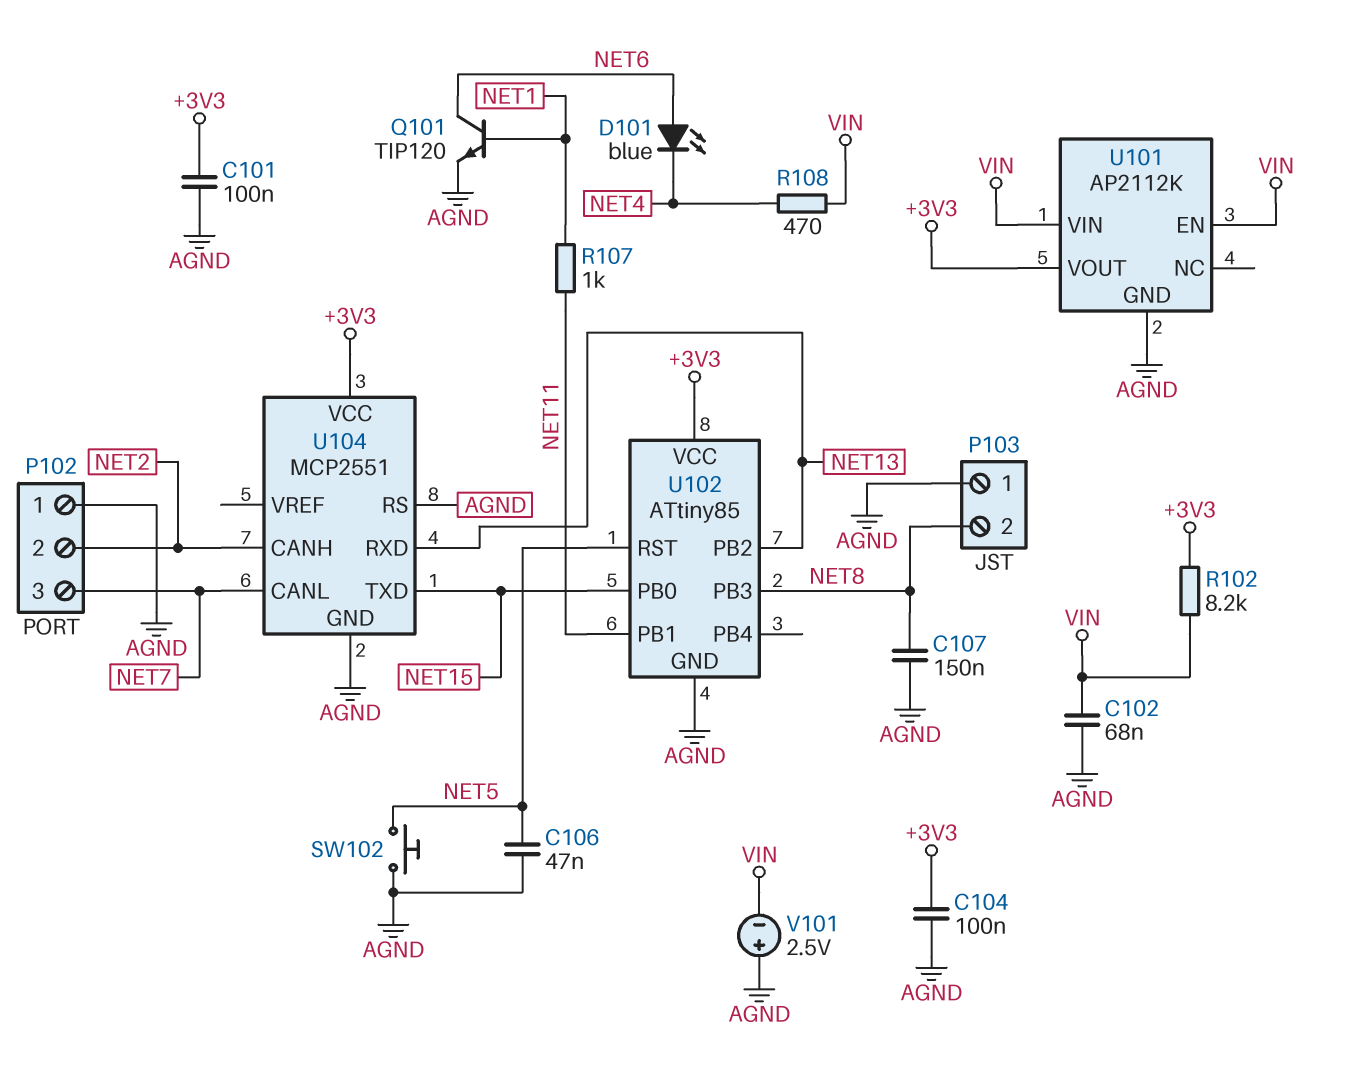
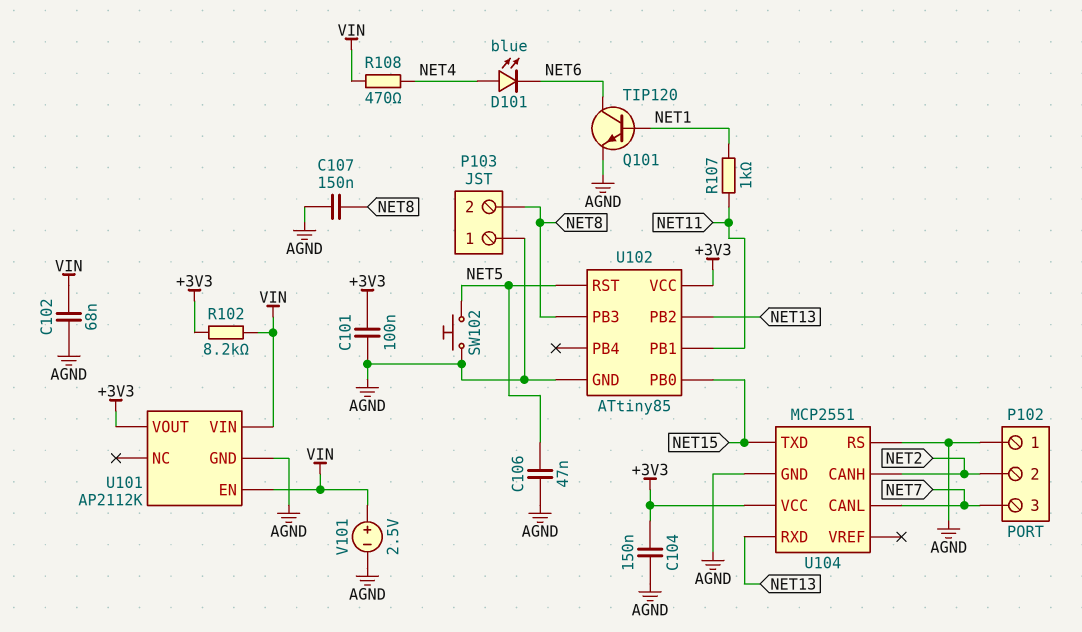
C104: 100nF (+3V3, AGND) -> 150nF (+3V3, AGND)
D101: LED blue (A NET6, K NET4) -> LED blue (A NET4, K NET6)
V101: 2.5V (plus AGND, minus VIN) -> 2.5V (plus VIN, minus AGND)

